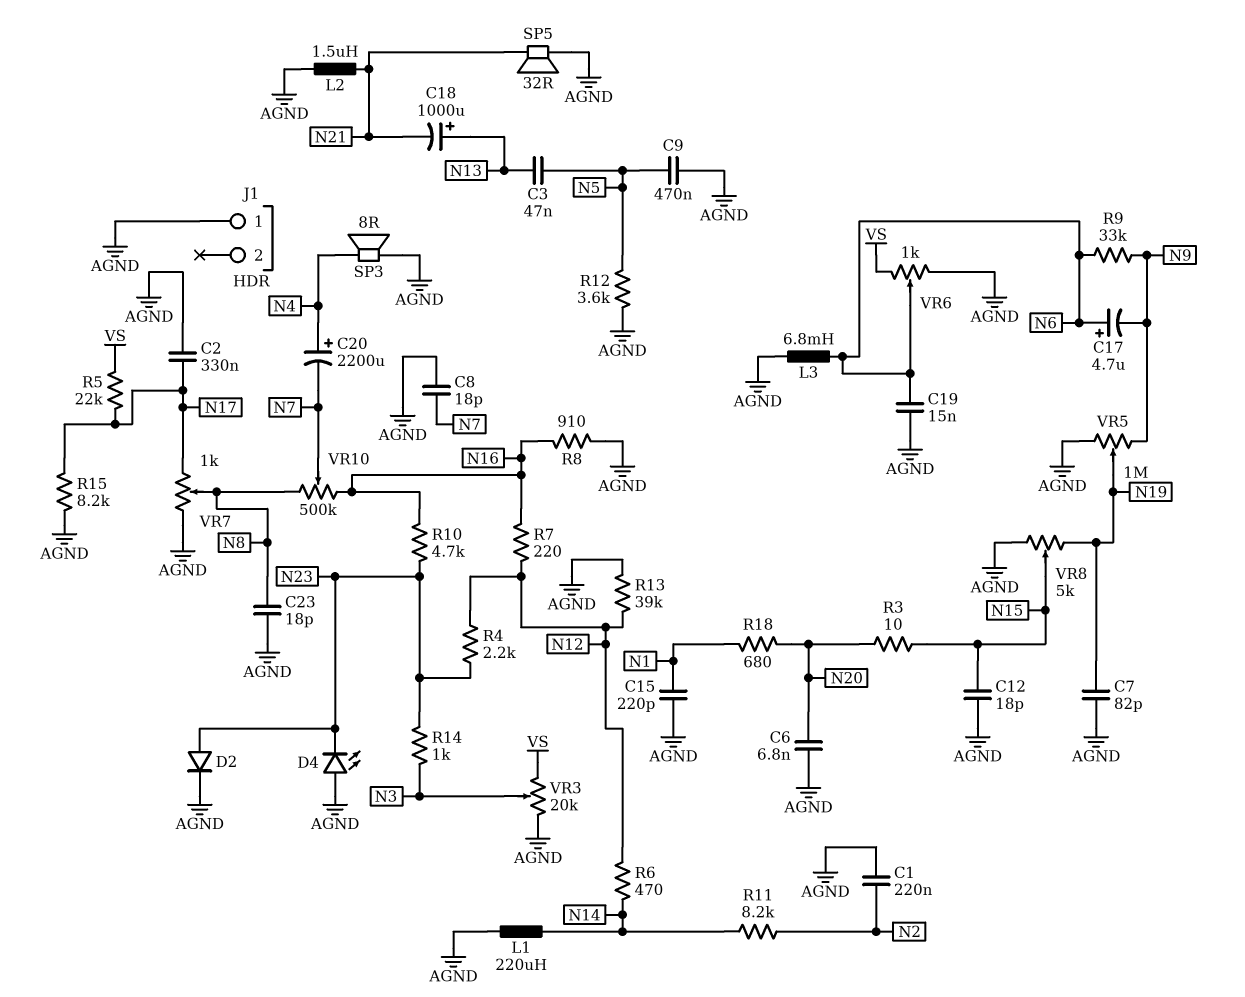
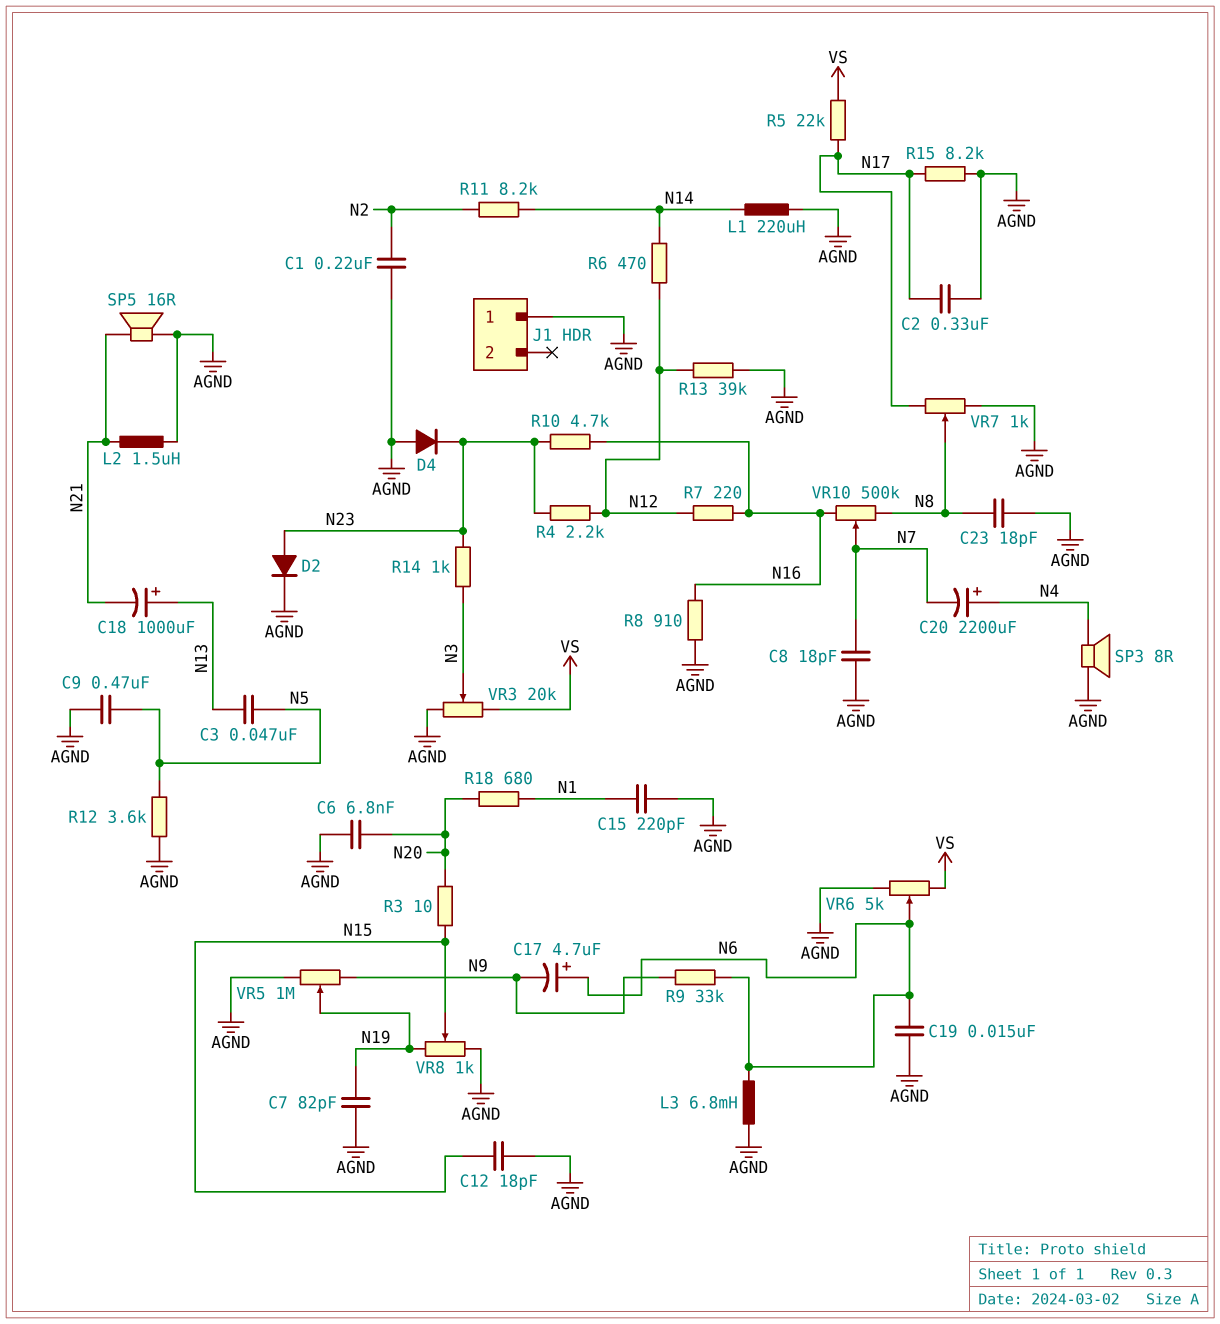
D4: LED (A AGND, K N23) -> diode (A AGND, K N23)
SP5: speaker 32R (AGND, N21) -> speaker 16R (AGND, N21)
VR6: 1k (AGND, VS, wiper N6) -> 5k (AGND, VS, wiper N6)
VR8: 5k (AGND, N19, wiper N15) -> 1k (AGND, N19, wiper N15)

